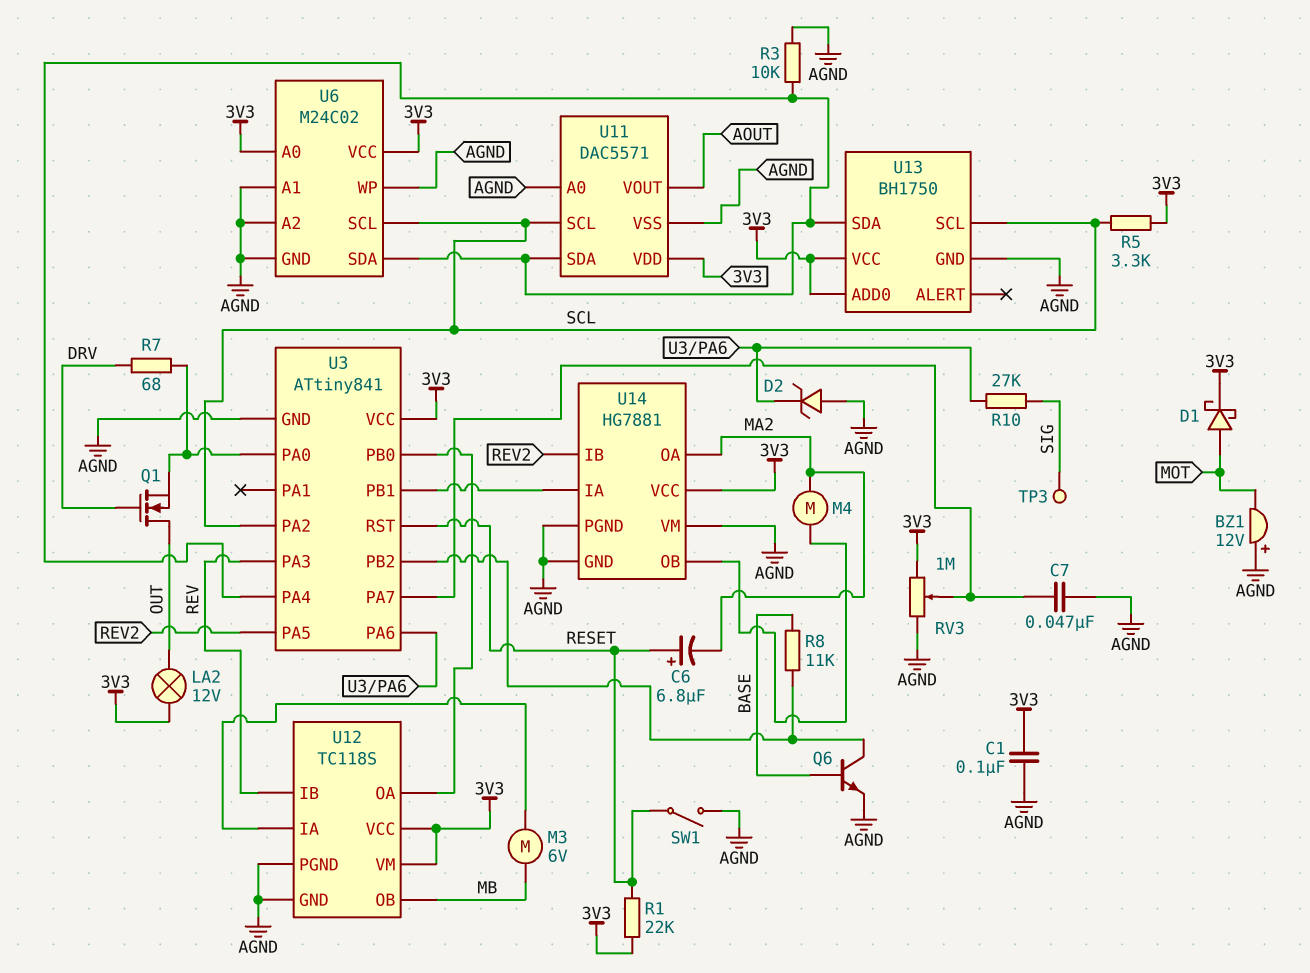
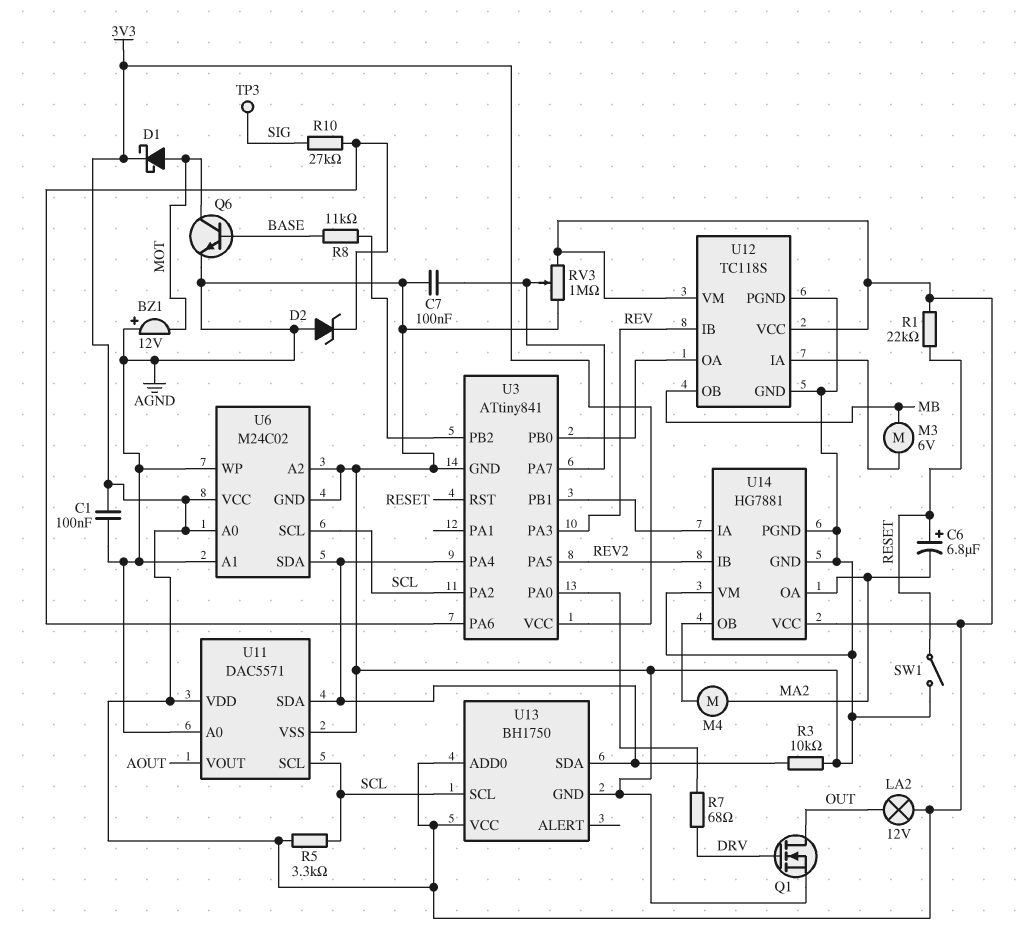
C7: 47nF (AGND, U3/PA7) -> 100nF (AGND, U3/PA7)
Q1: NMOS (G DRV, D OUT, S U3/PA0) -> NMOS (G DRV, D OUT, S AGND)
Q6: NPN (B BASE, C U3/PB2, E AGND) -> NPN (B BASE, C MOT, E AGND)

